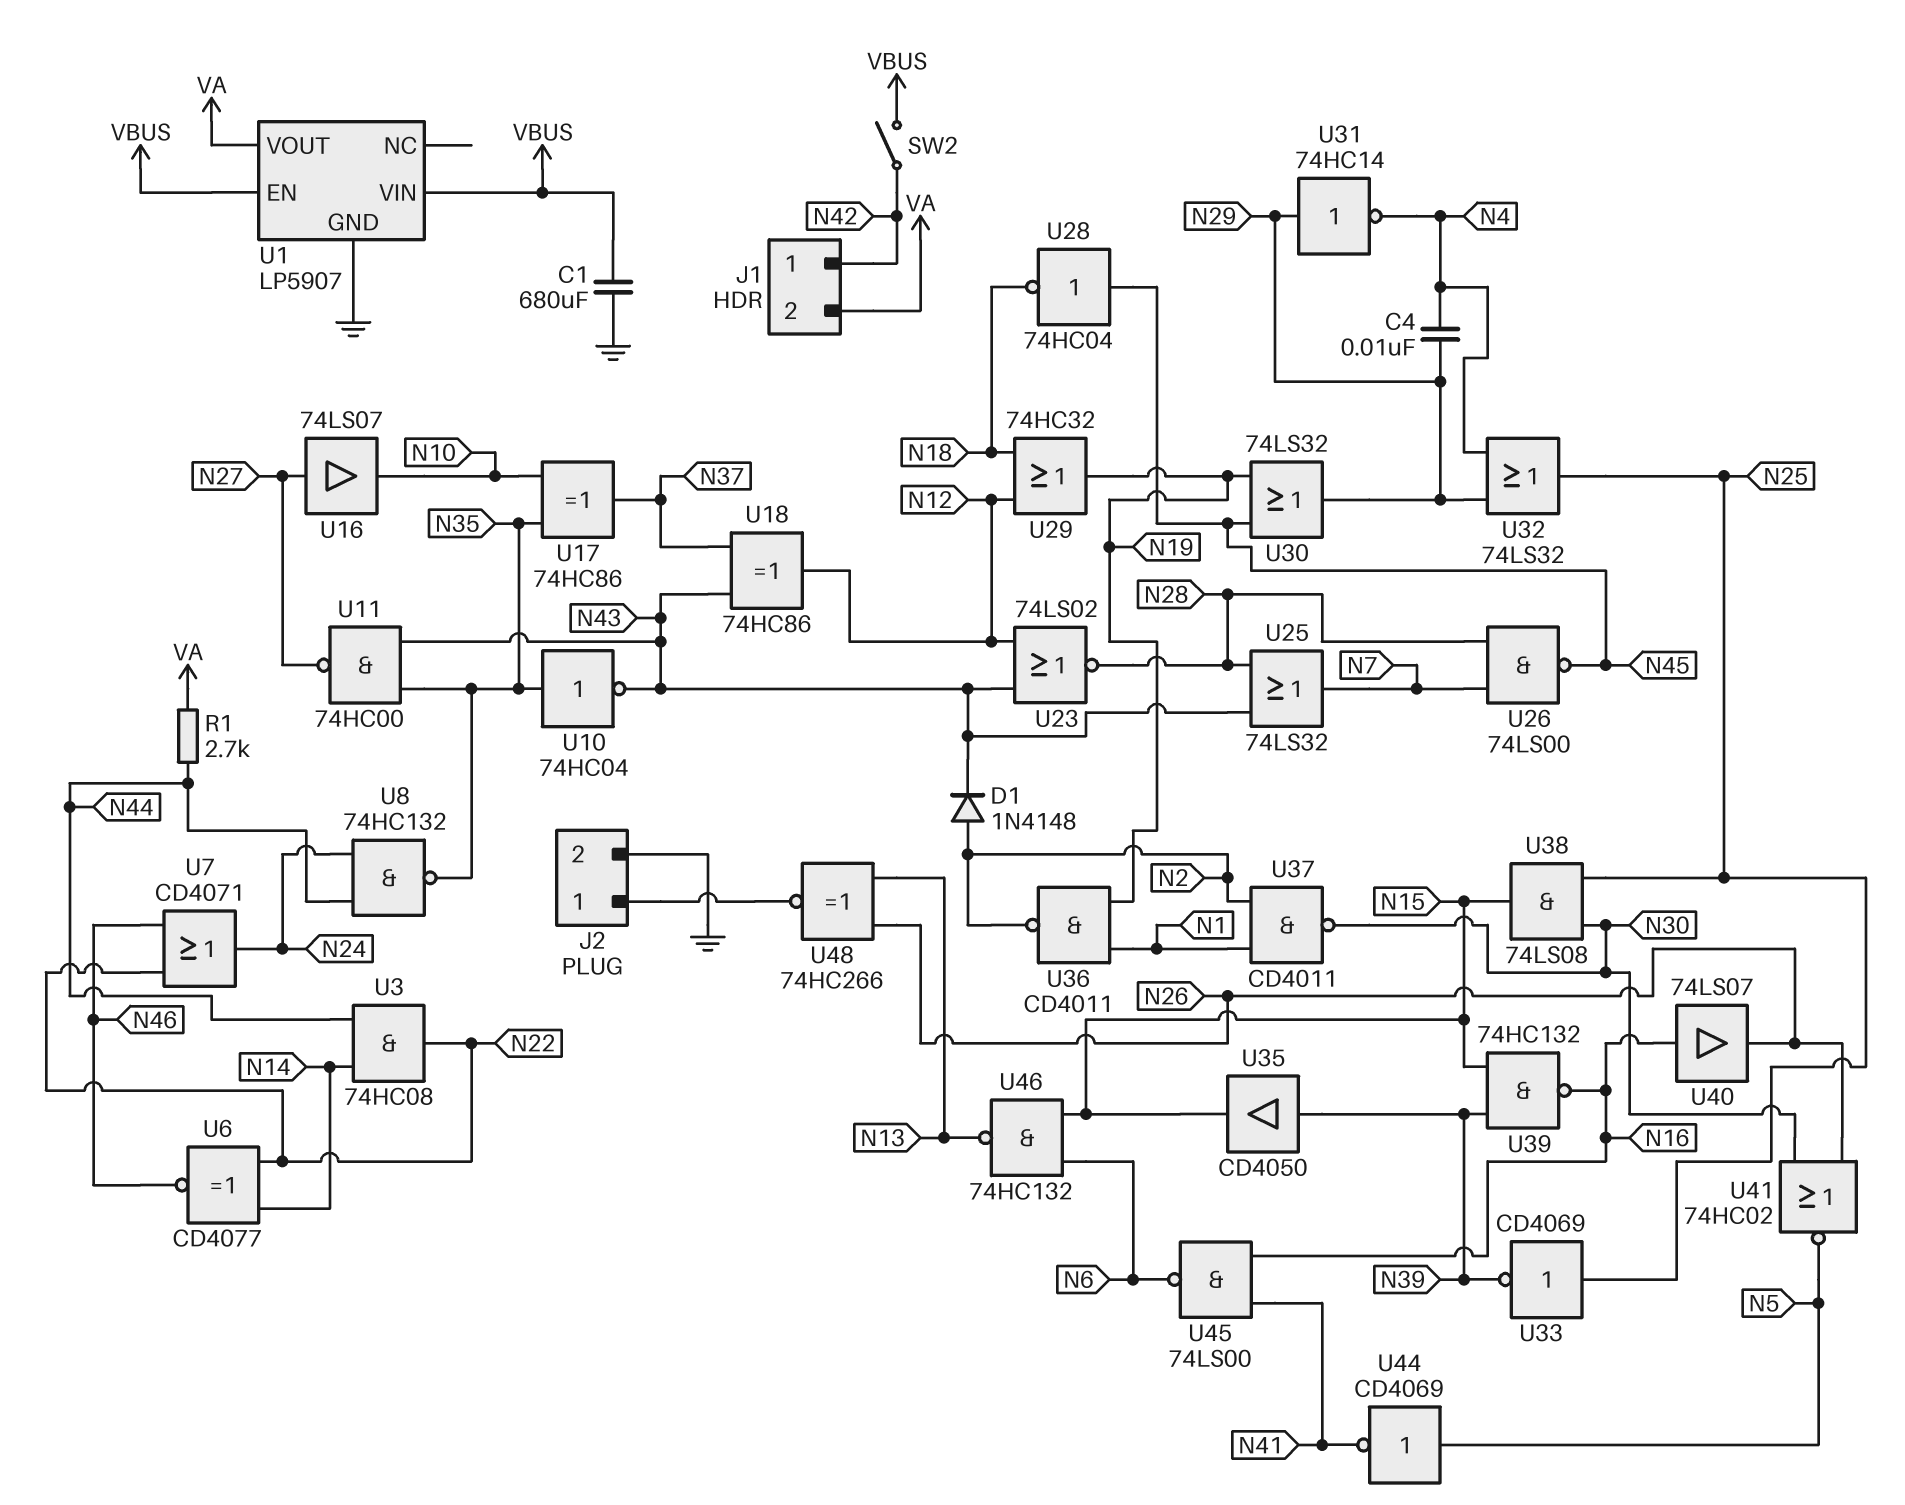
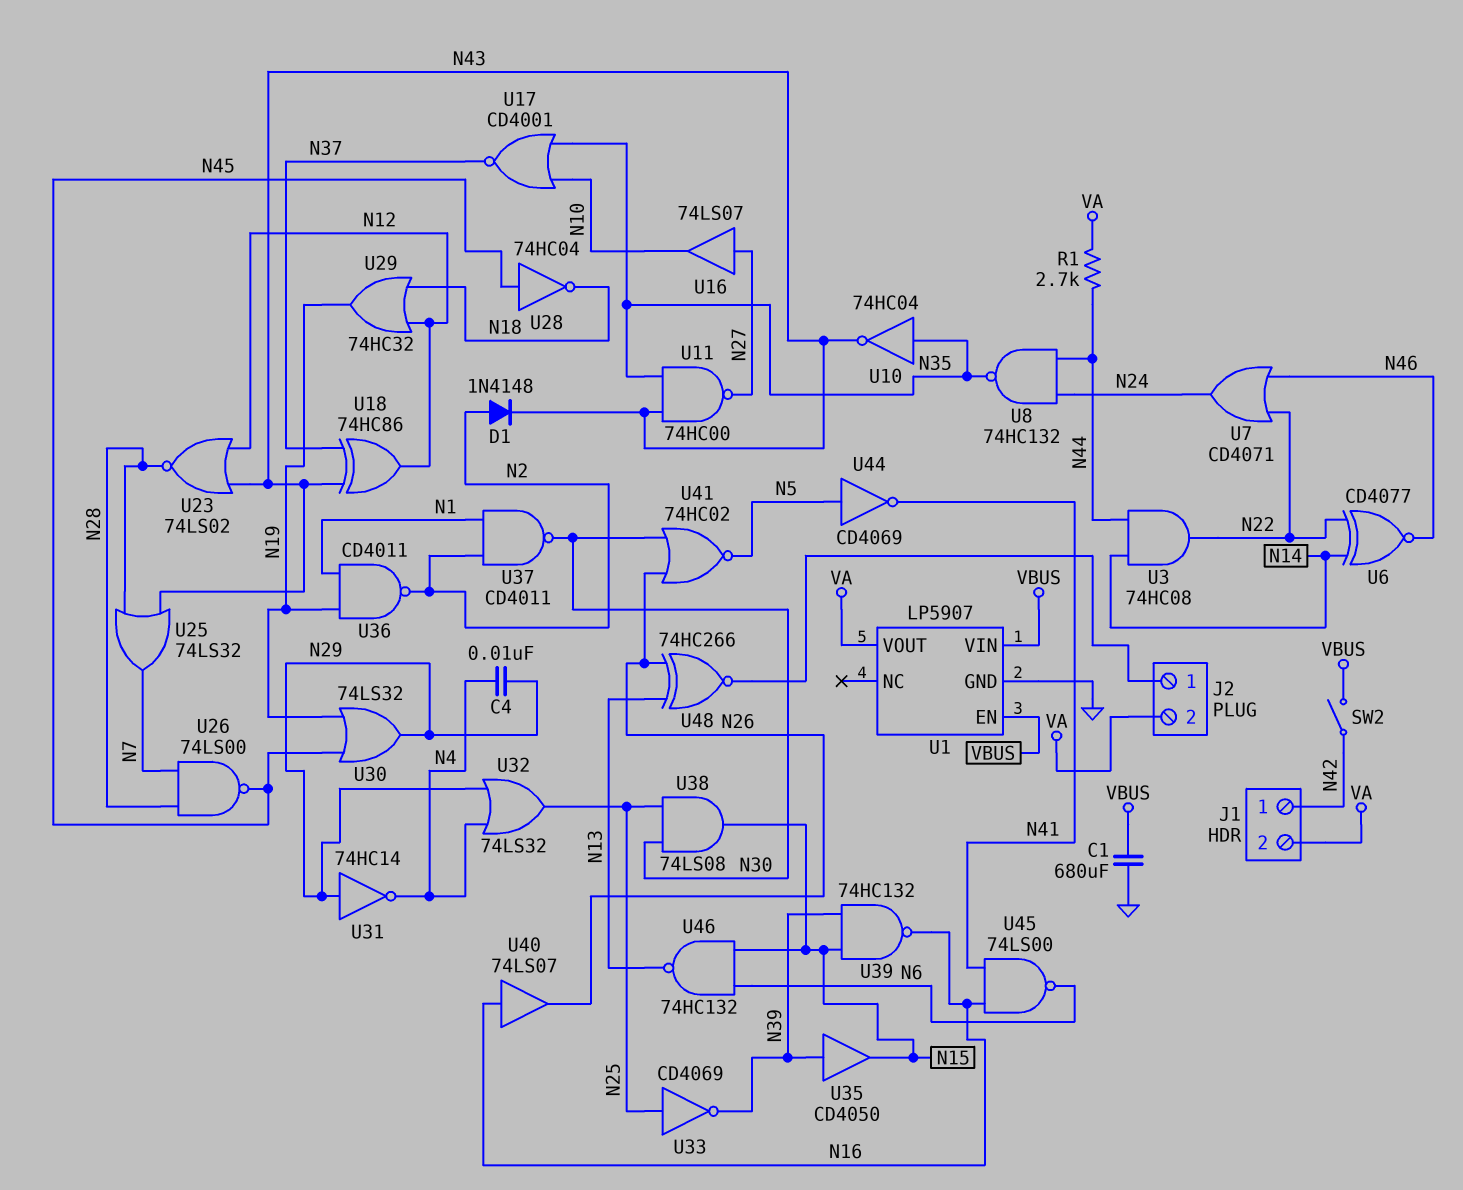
J2 pin 2: GND -> VA
U17: XOR 74HC86 (in N10, in N35, out N37) -> NOR CD4001 (in N10, in N35, out N37)

